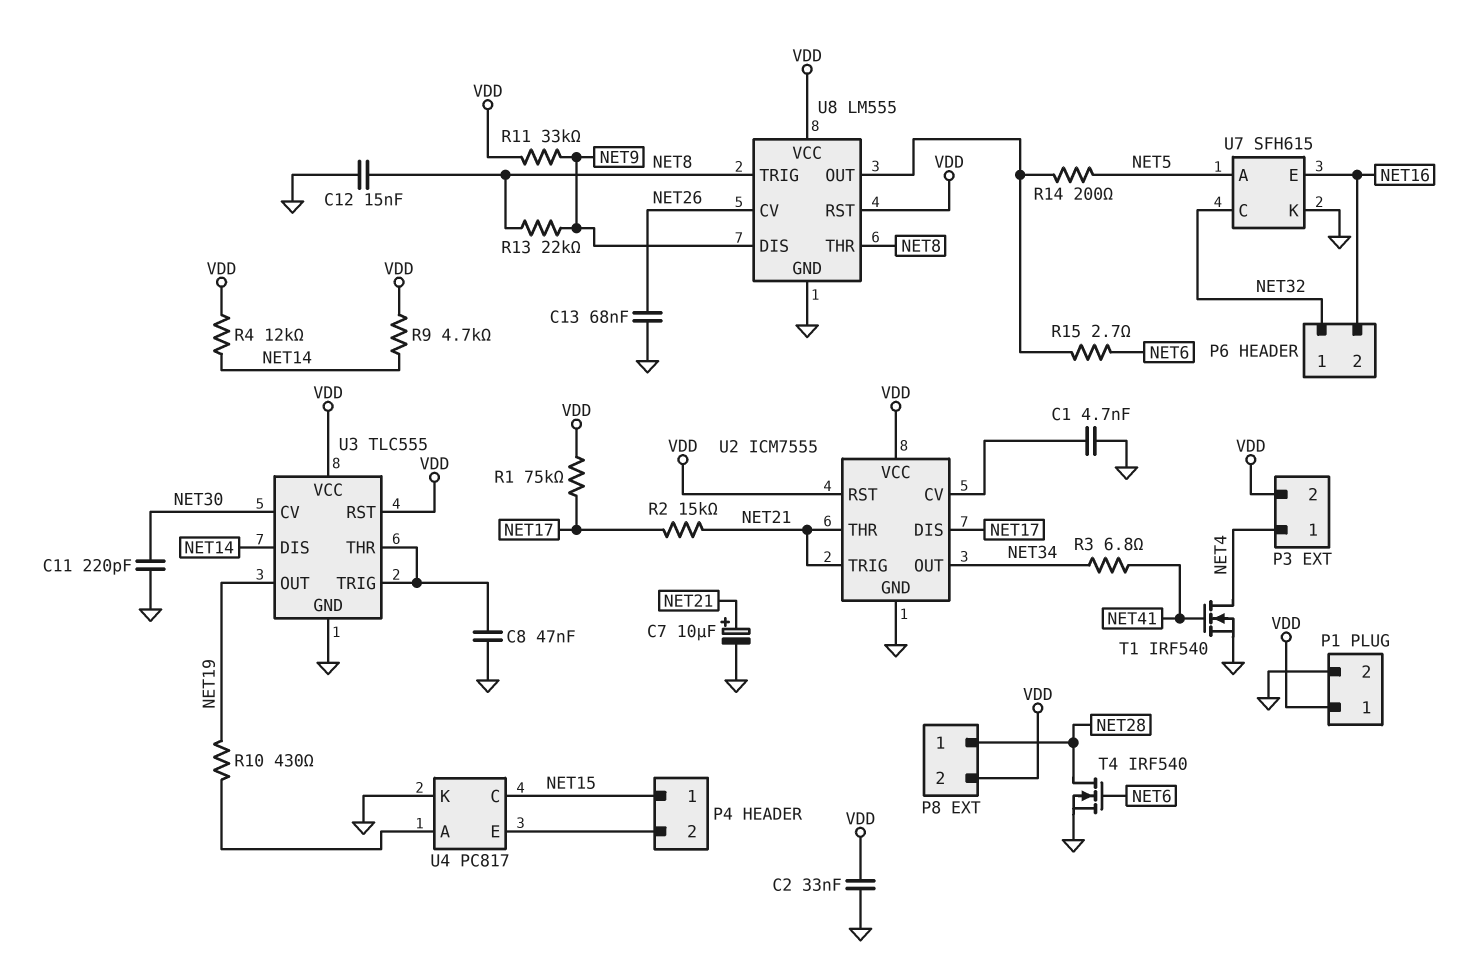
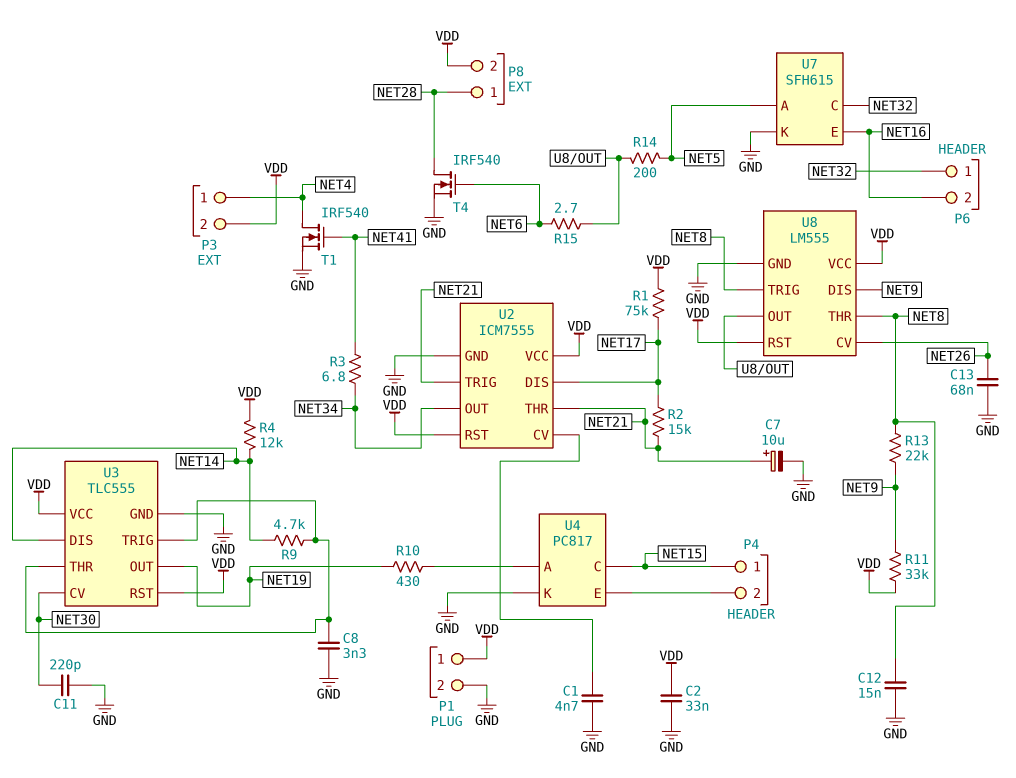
C8: 47nF (GND, U3/THR) -> 3.3nF (GND, U3/THR)
R9: 4.7k (NET14, VDD) -> 4.7k (NET14, U3/THR)

